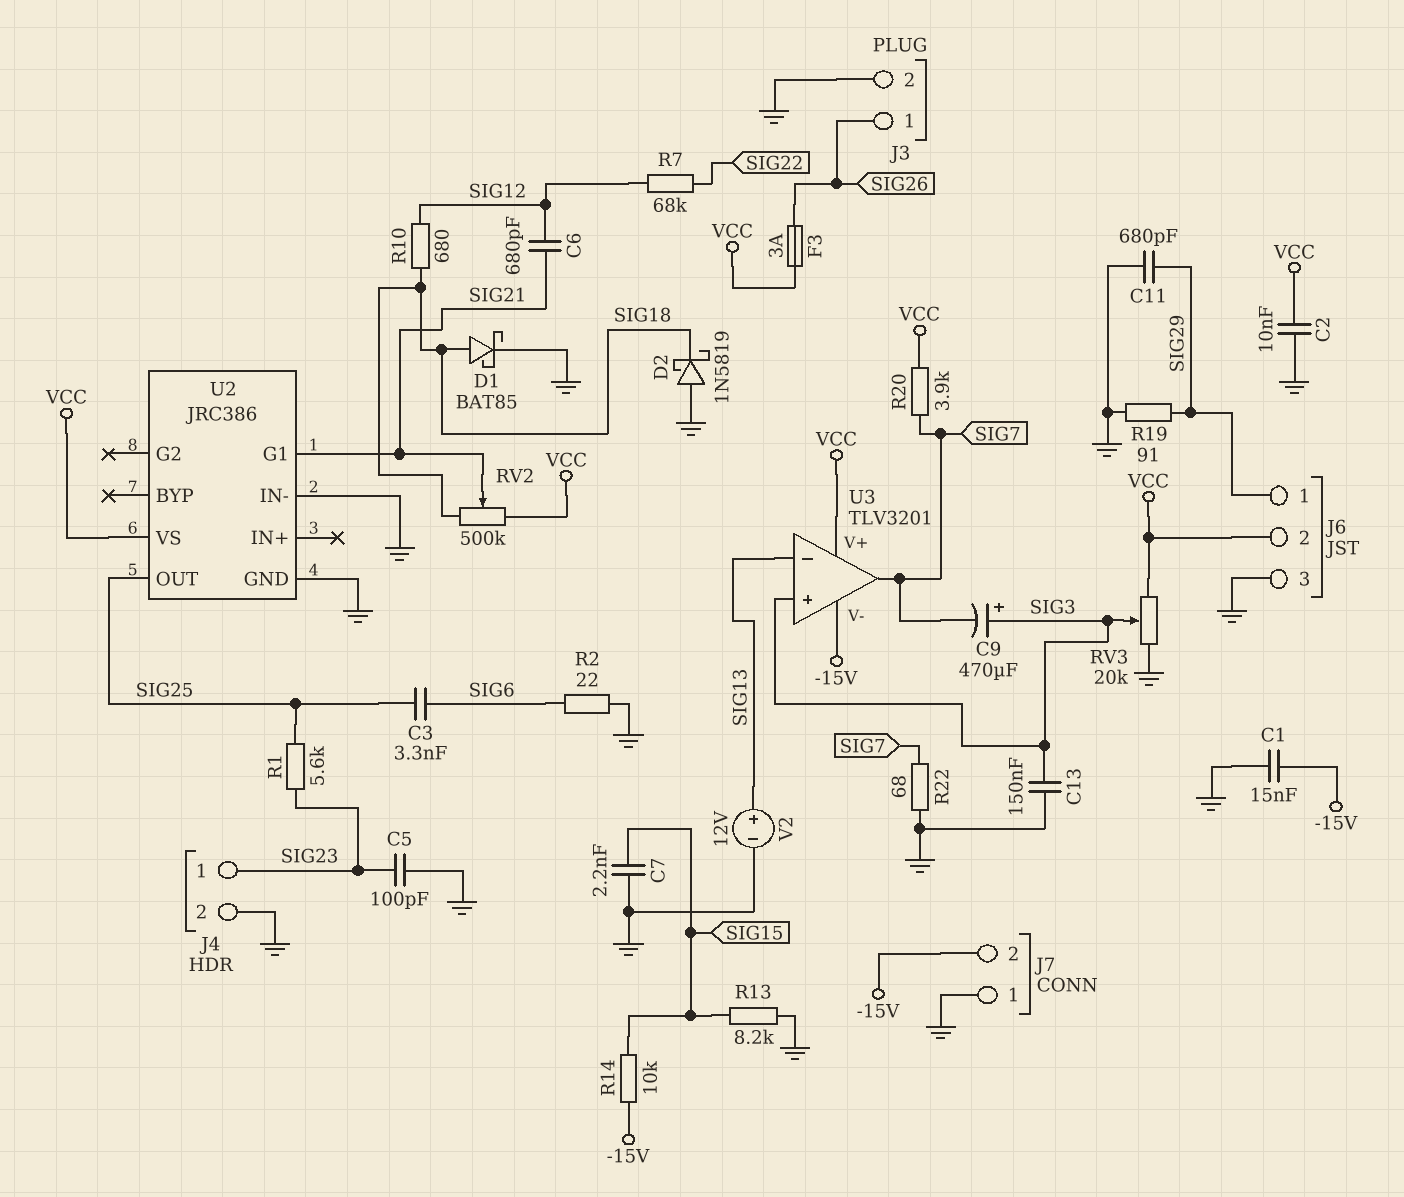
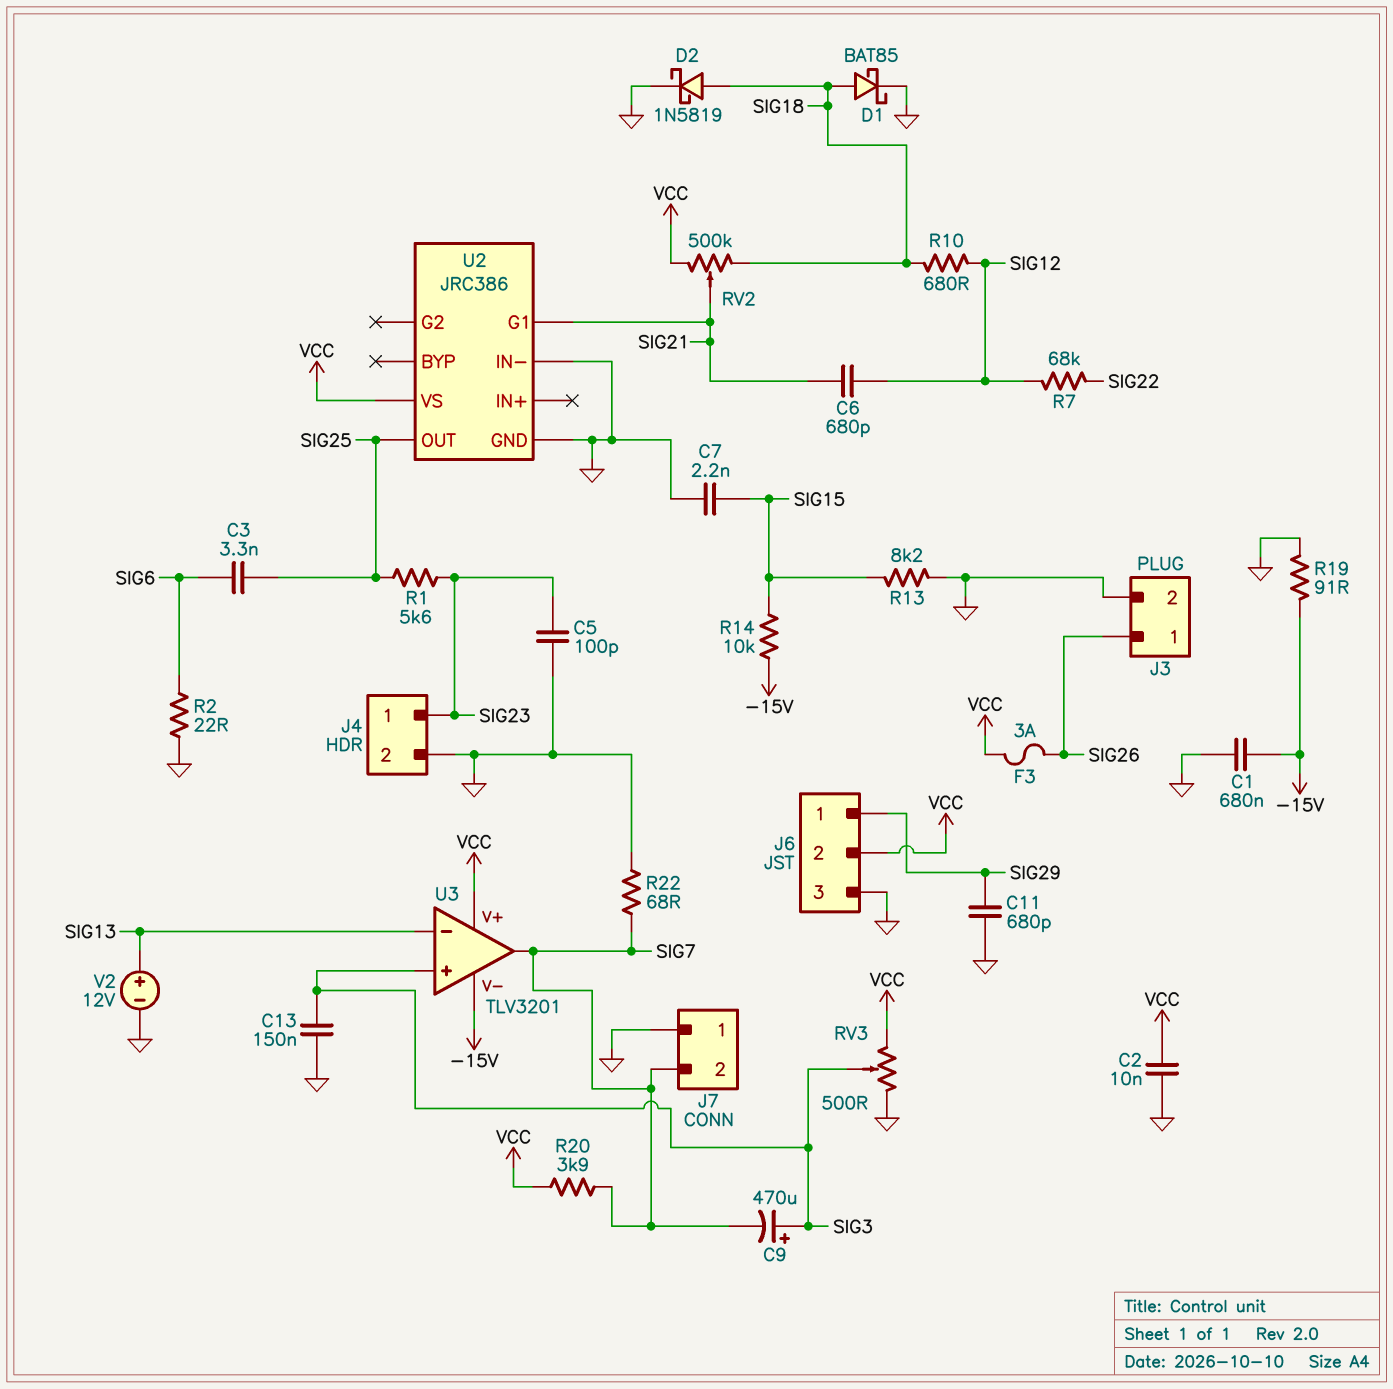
C1: 15nF (-15V, GND) -> 680nF (-15V, GND)
D2: schottky 1N5819 (A GND, K SIG18) -> schottky 1N5819 (A SIG18, K GND)
J7 pin 2: -15V -> SIG7
R19: 91 (GND, SIG29) -> 91 (-15V, GND)
RV3: 20k (GND, VCC, wiper SIG3) -> 500 (GND, VCC, wiper SIG3)

